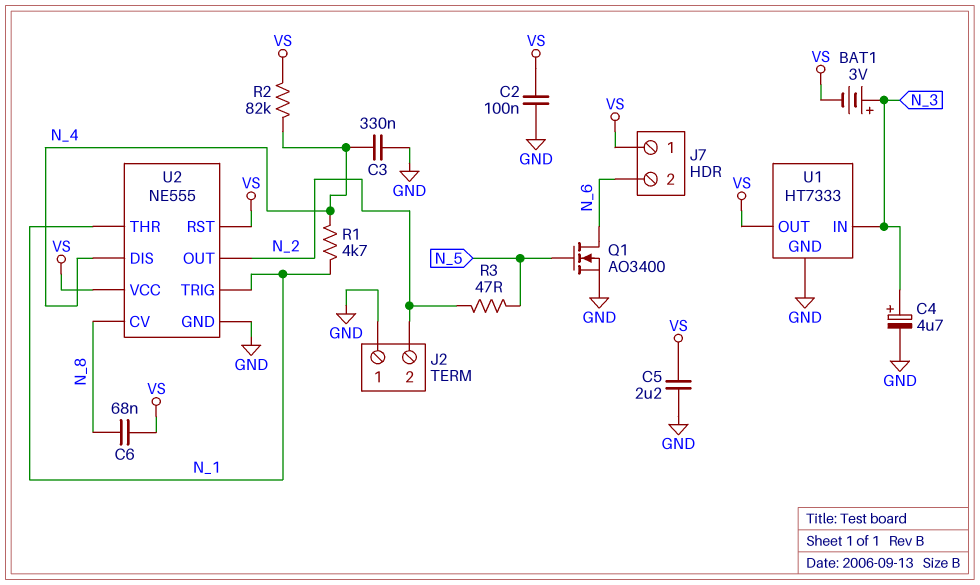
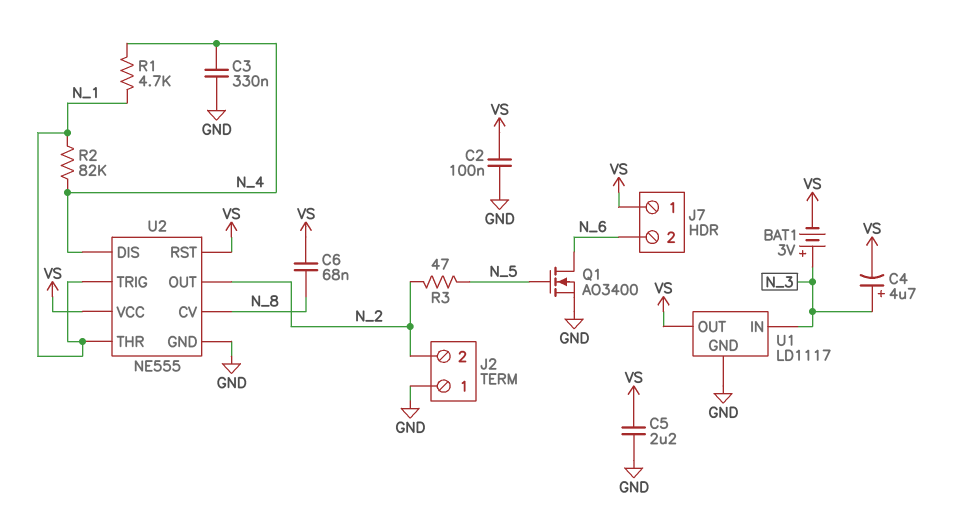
C4: 4.7uF (plus N_3, minus GND) -> 4.7uF (plus N_3, minus VS)
R2: 82k (N_4, VS) -> 82k (N_1, N_4)
U1: HT7333 -> LD1117

